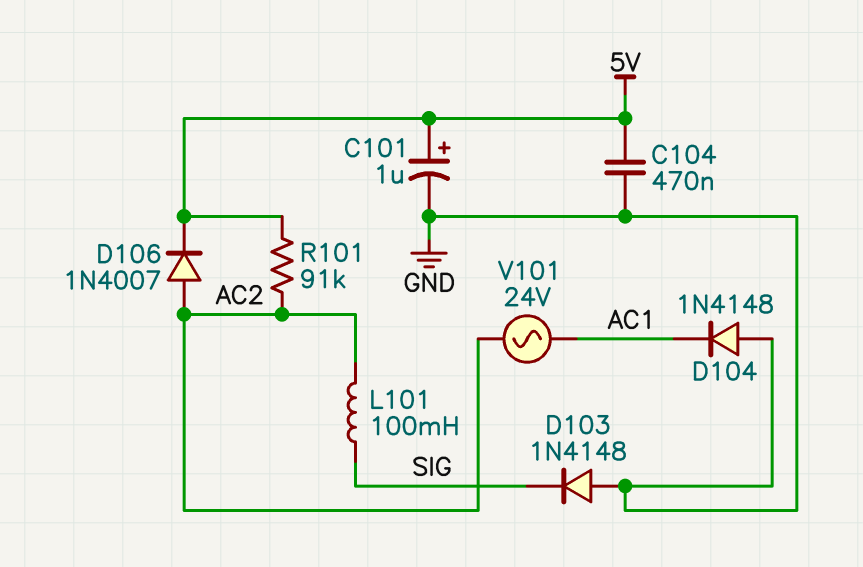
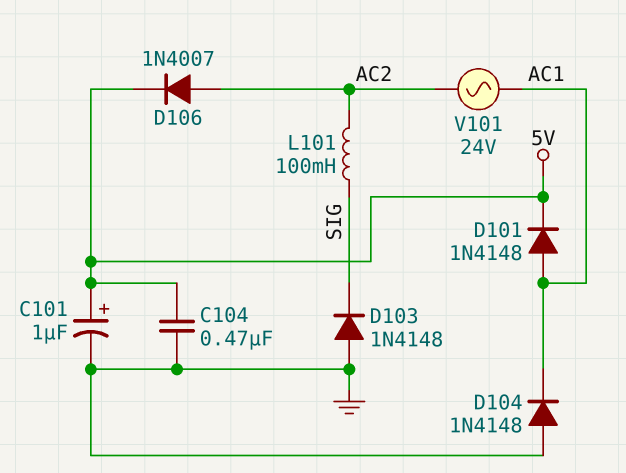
D101: none -> diode 1N4148 (A AC1, K 5V)
R101: 91k (5V, AC2) -> none

